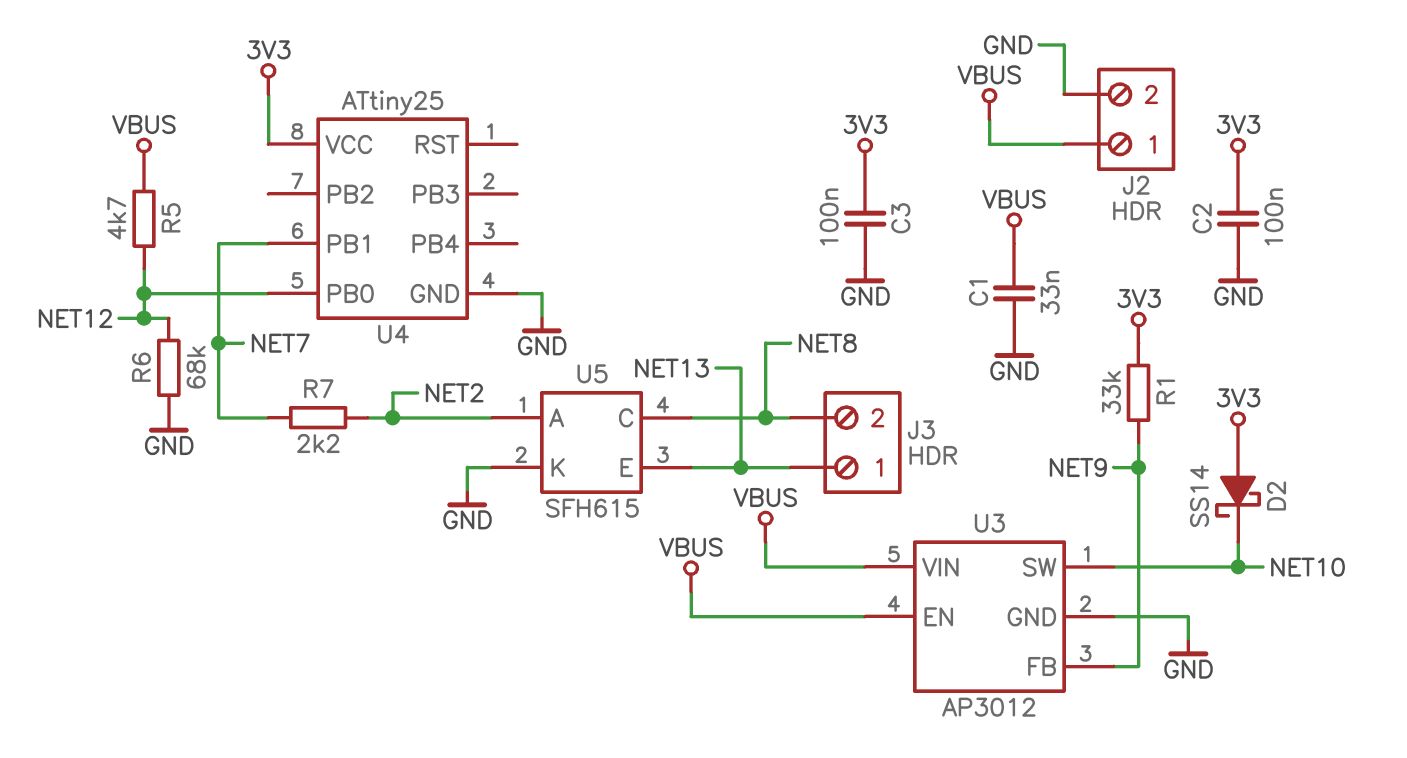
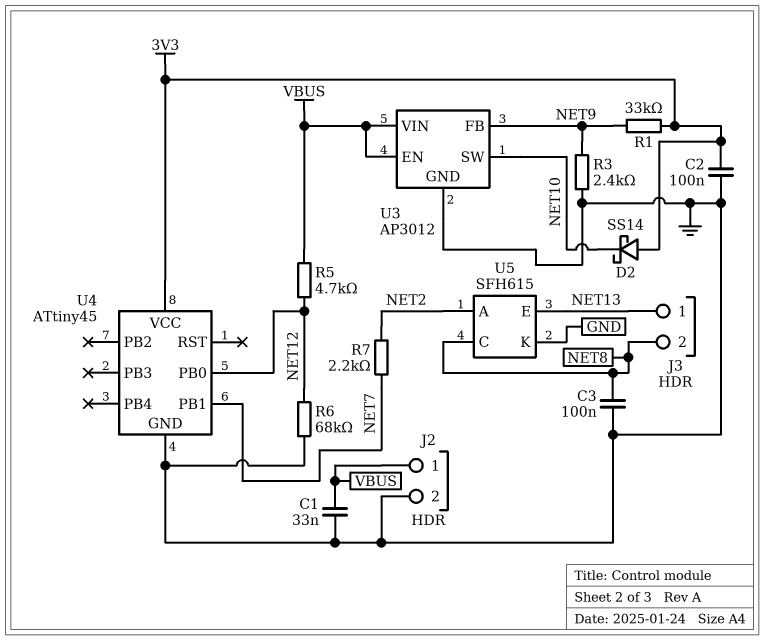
C3: 100nF (3V3, GND) -> 100nF (GND, NET8)
R3: none -> 2.4k (GND, NET9)
U4: ATtiny25 -> ATtiny45

